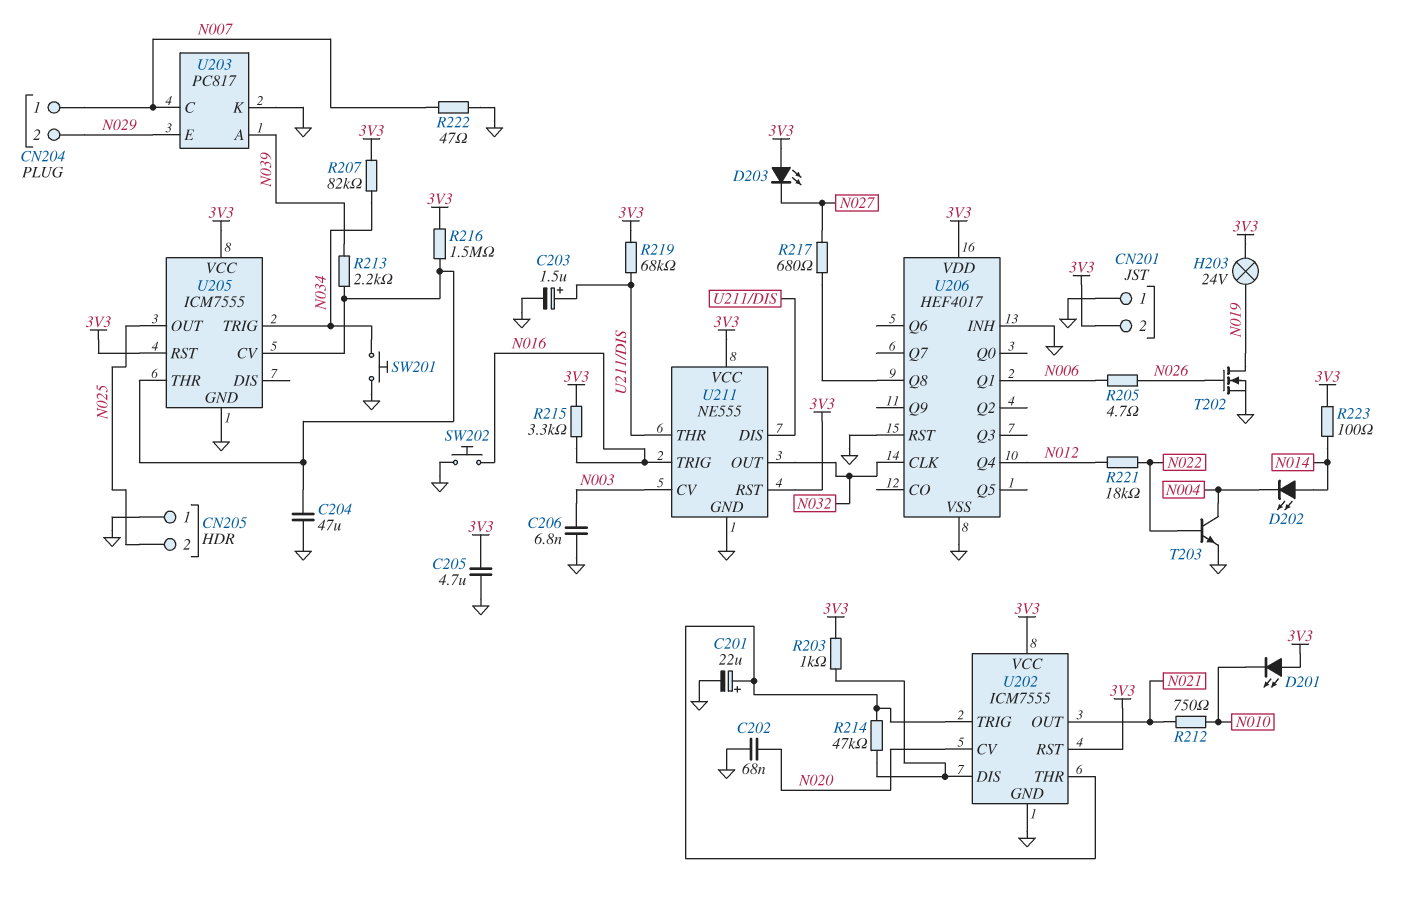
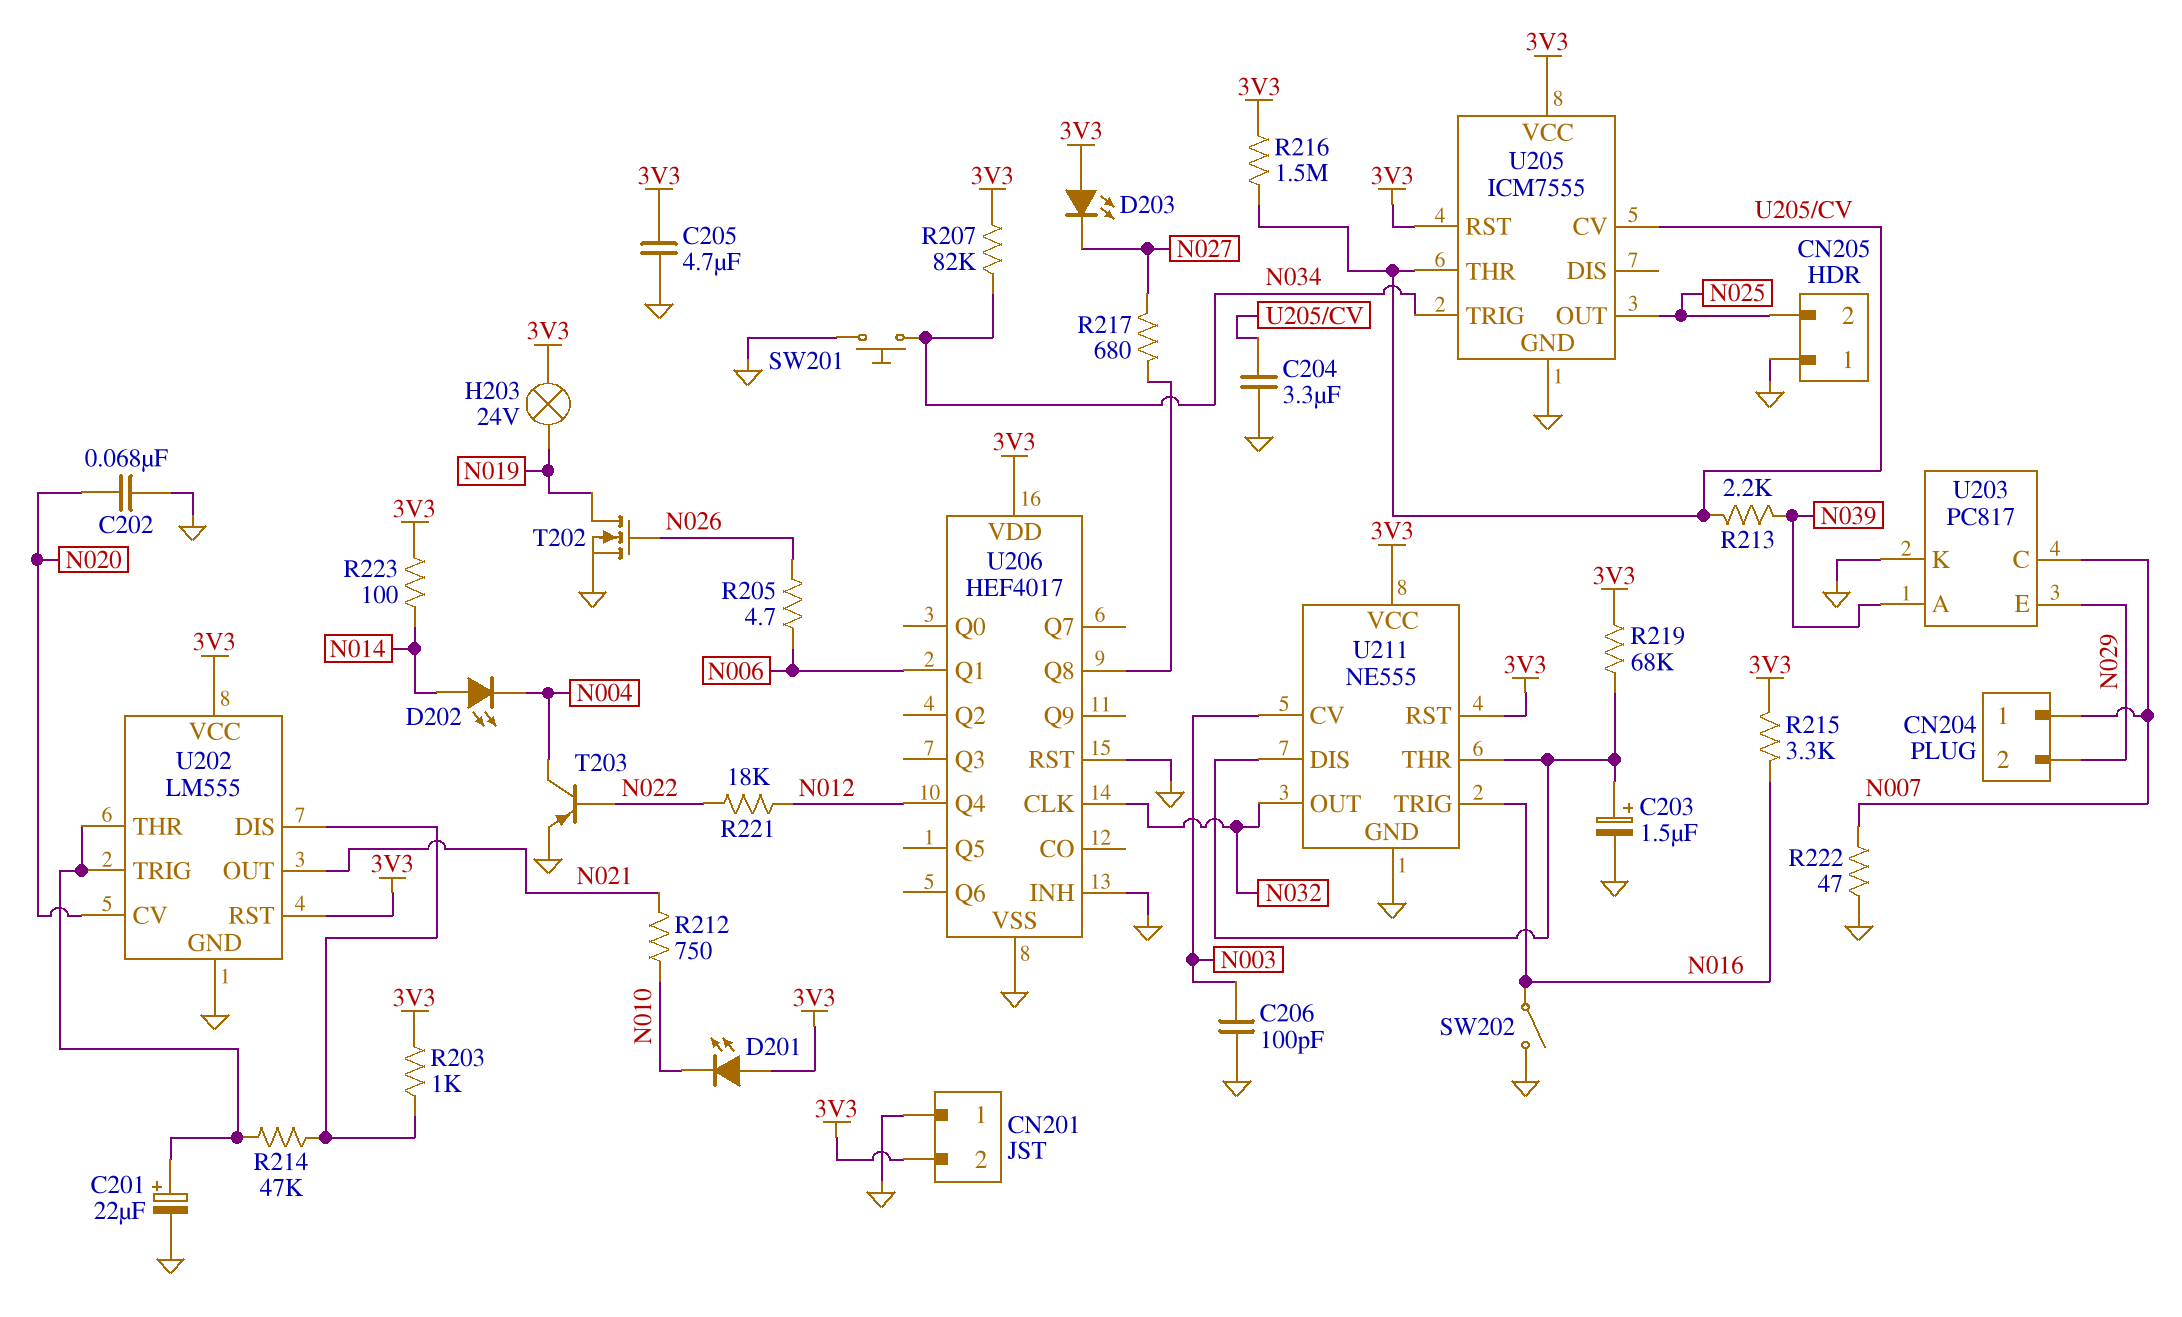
C204: 47uF (GND, U205/CV) -> 3.3uF (GND, U205/CV)
C206: 6.8nF (GND, N003) -> 100pF (GND, N003)
SW202: button (GND, N016) -> switch (GND, N016)
T203: NPN (B N022, C N004, E GND) -> PNP (B N022, C N004, E GND)
U202: ICM7555 -> LM555

